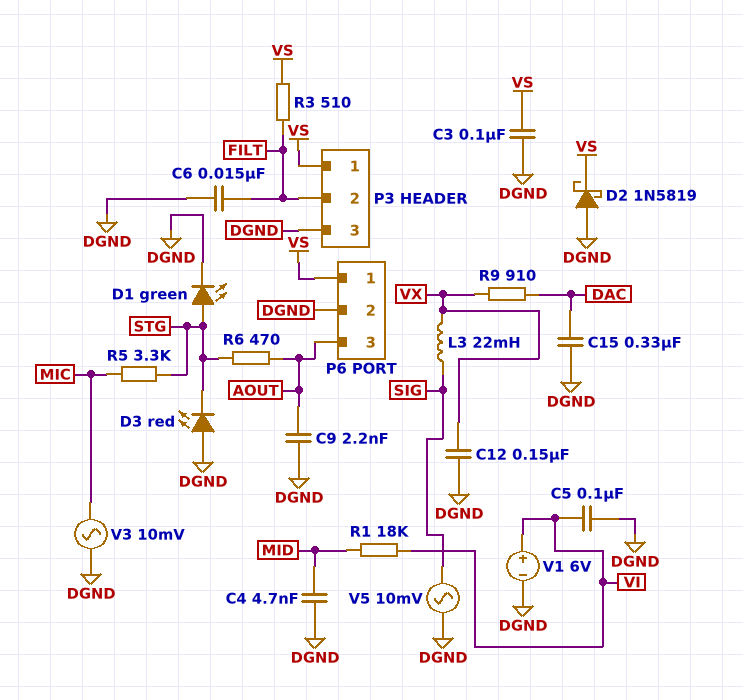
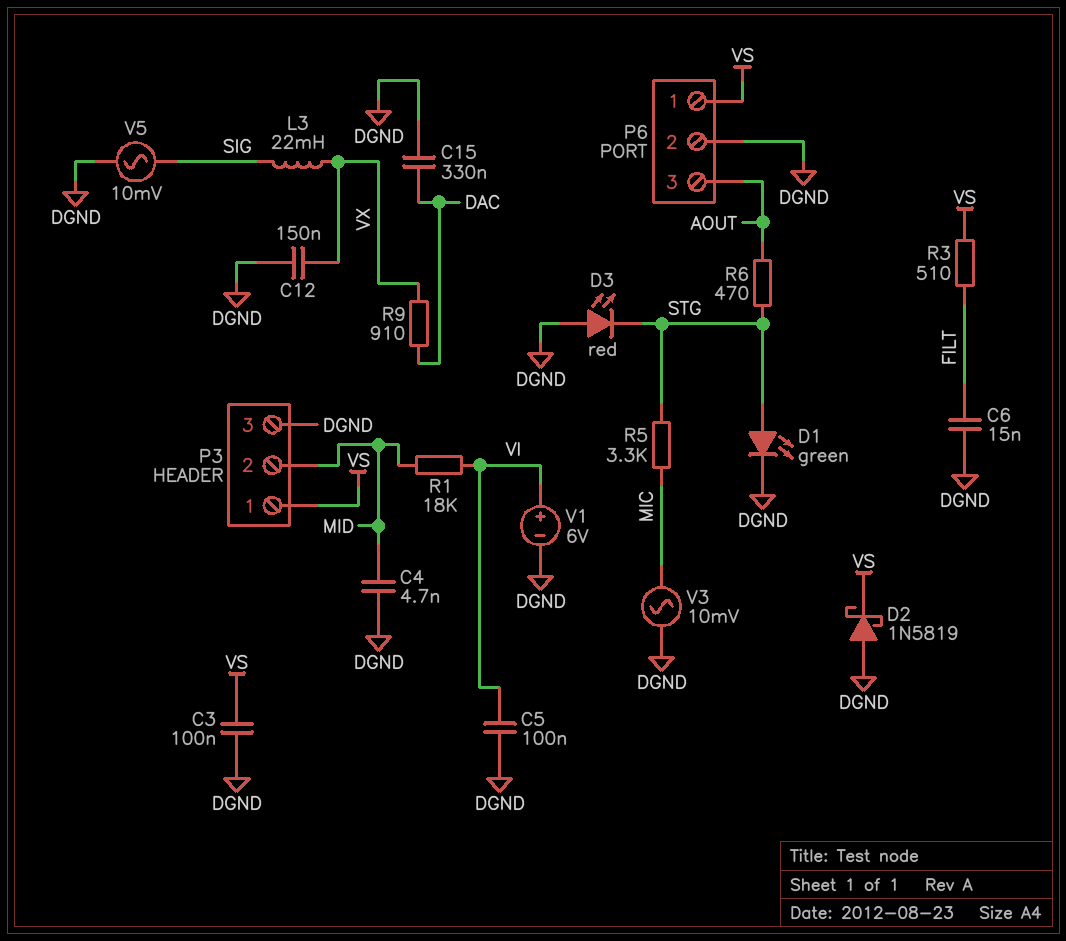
C9: 2.2nF (AOUT, DGND) -> none
P3 pin 2: FILT -> MID

